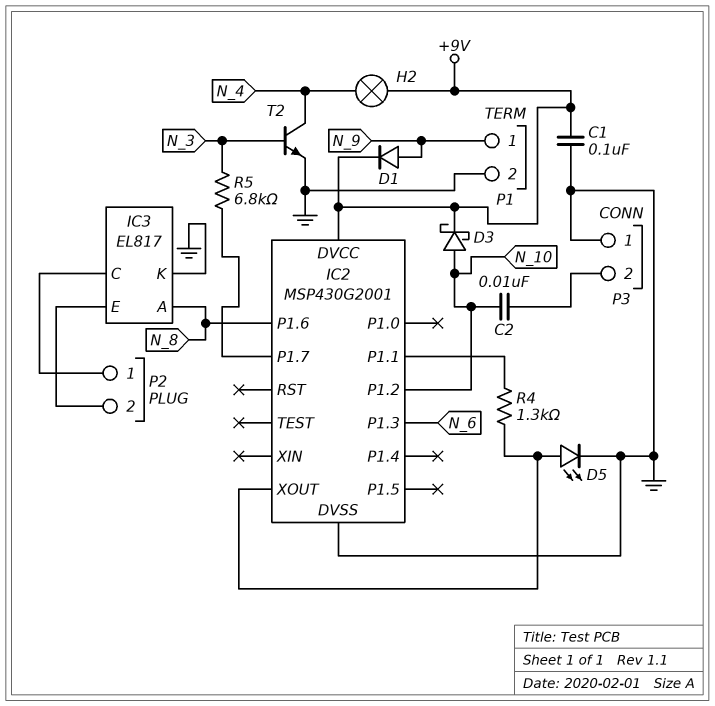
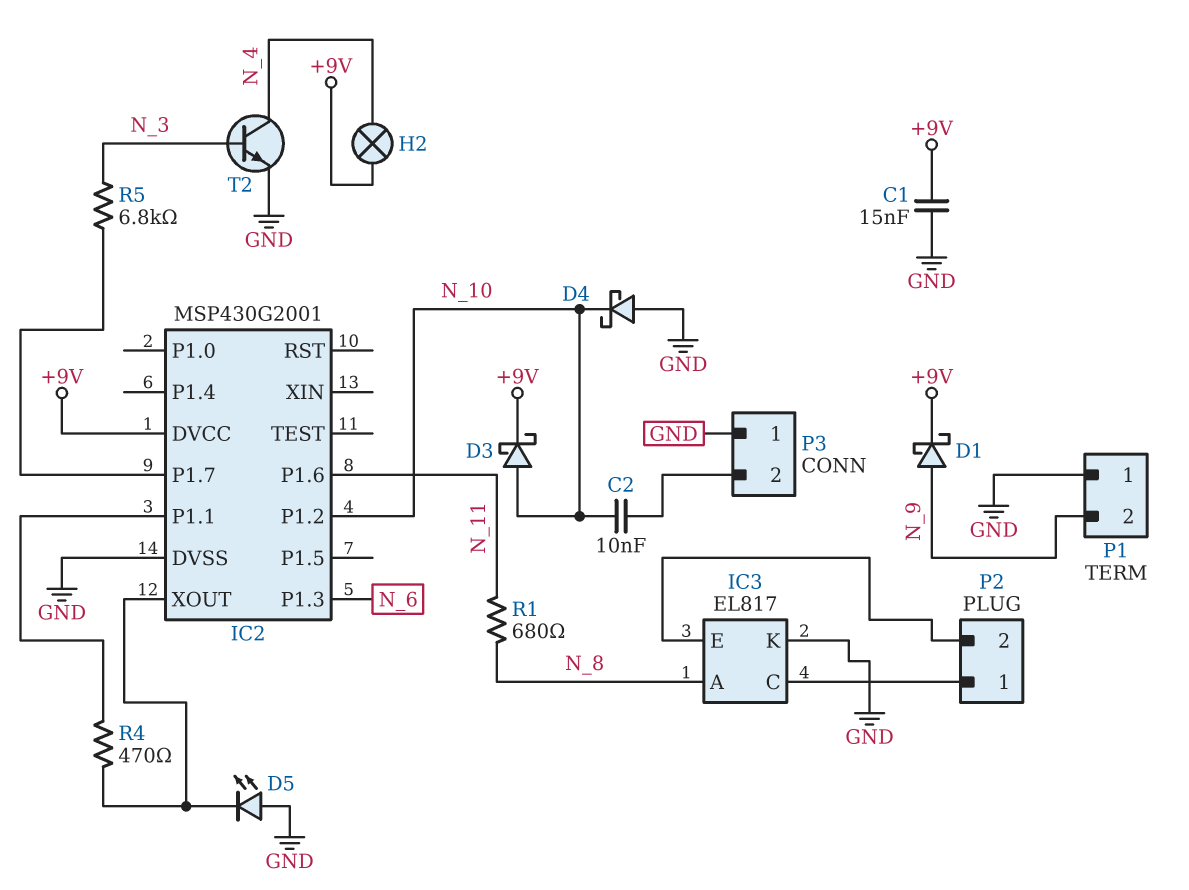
C1: 100nF (+9V, GND) -> 15nF (+9V, GND)
D1: diode (A N_9, K +9V) -> schottky (A N_9, K +9V)
D4: none -> schottky (A GND, K N_10)
D5: LED (A IC2/XOUT, K GND) -> LED (A GND, K IC2/XOUT)
IC2 pin P1.6: N_8 -> N_11
P1 pin 1: N_9 -> GND
P1 pin 2: GND -> N_9
R1: none -> 680 (N_8, N_11)
R4: 1.3k (IC2/P1.1, IC2/XOUT) -> 470 (IC2/P1.1, IC2/XOUT)

